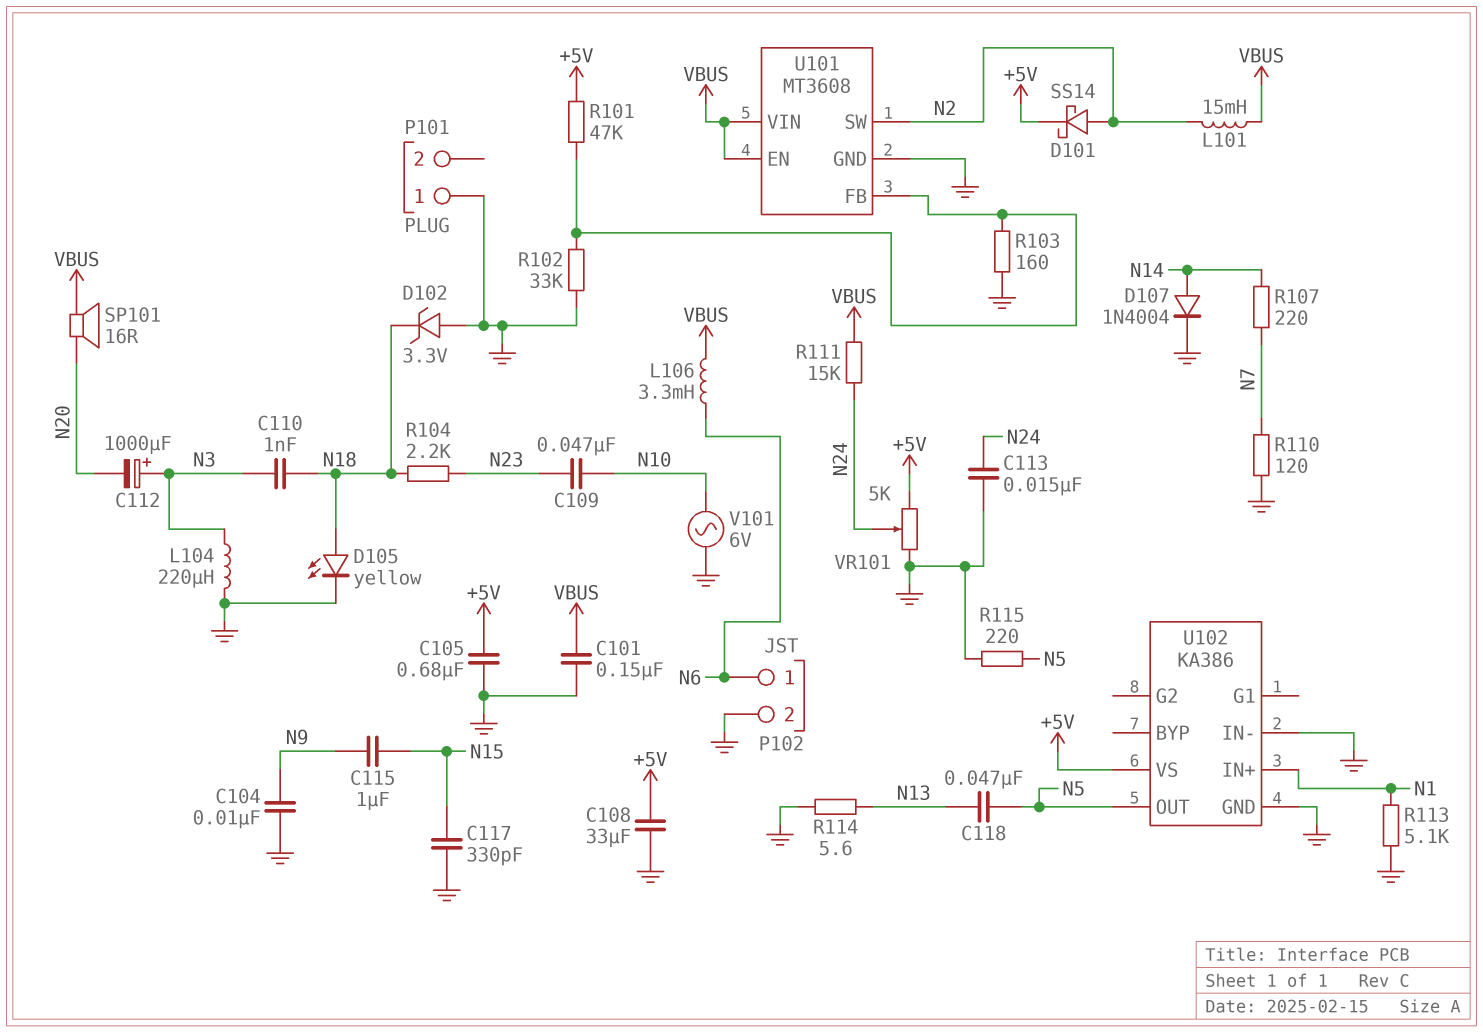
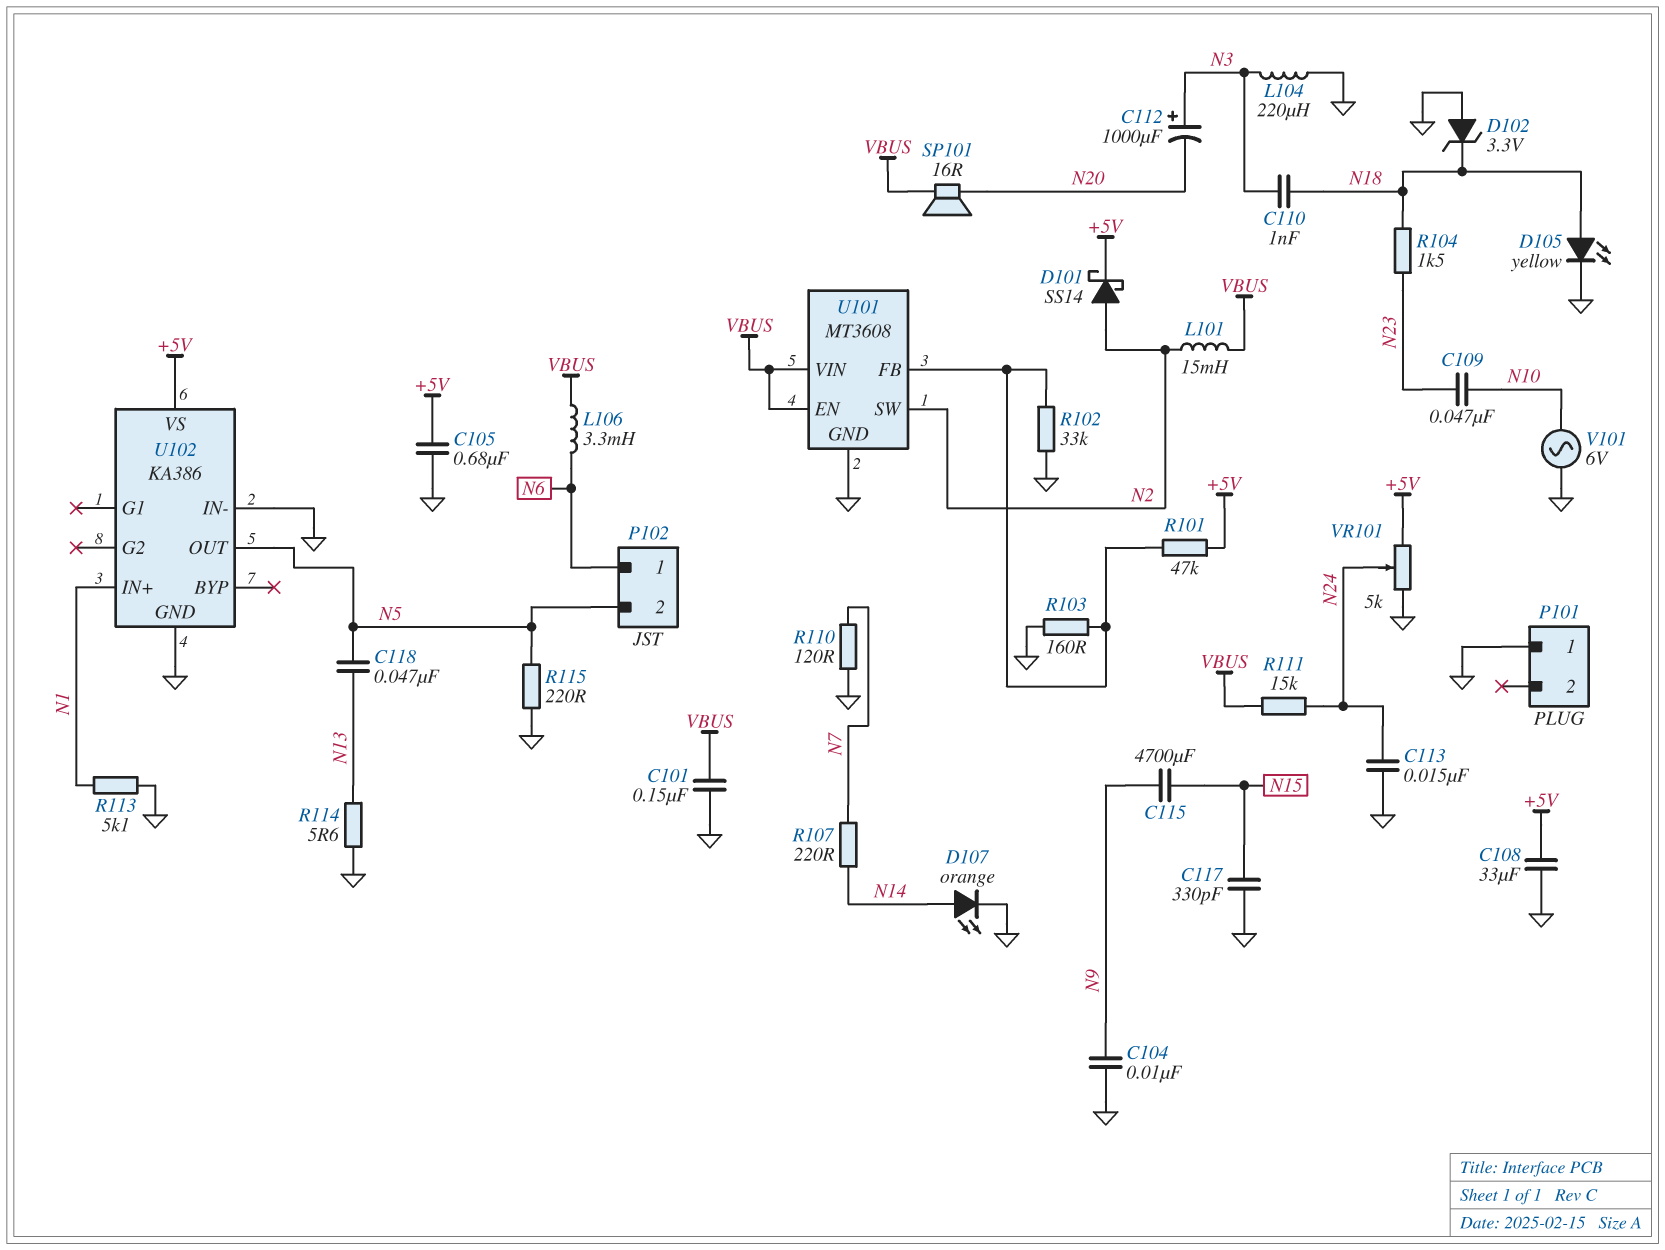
C115: 1uF (N9, N15) -> 4700uF (N9, N15)
D107: diode 1N4004 (A N14, K GND) -> LED orange (A N14, K GND)
P102 pin 2: GND -> N5
R104: 2.2k (N18, N23) -> 1.5k (N18, N23)

